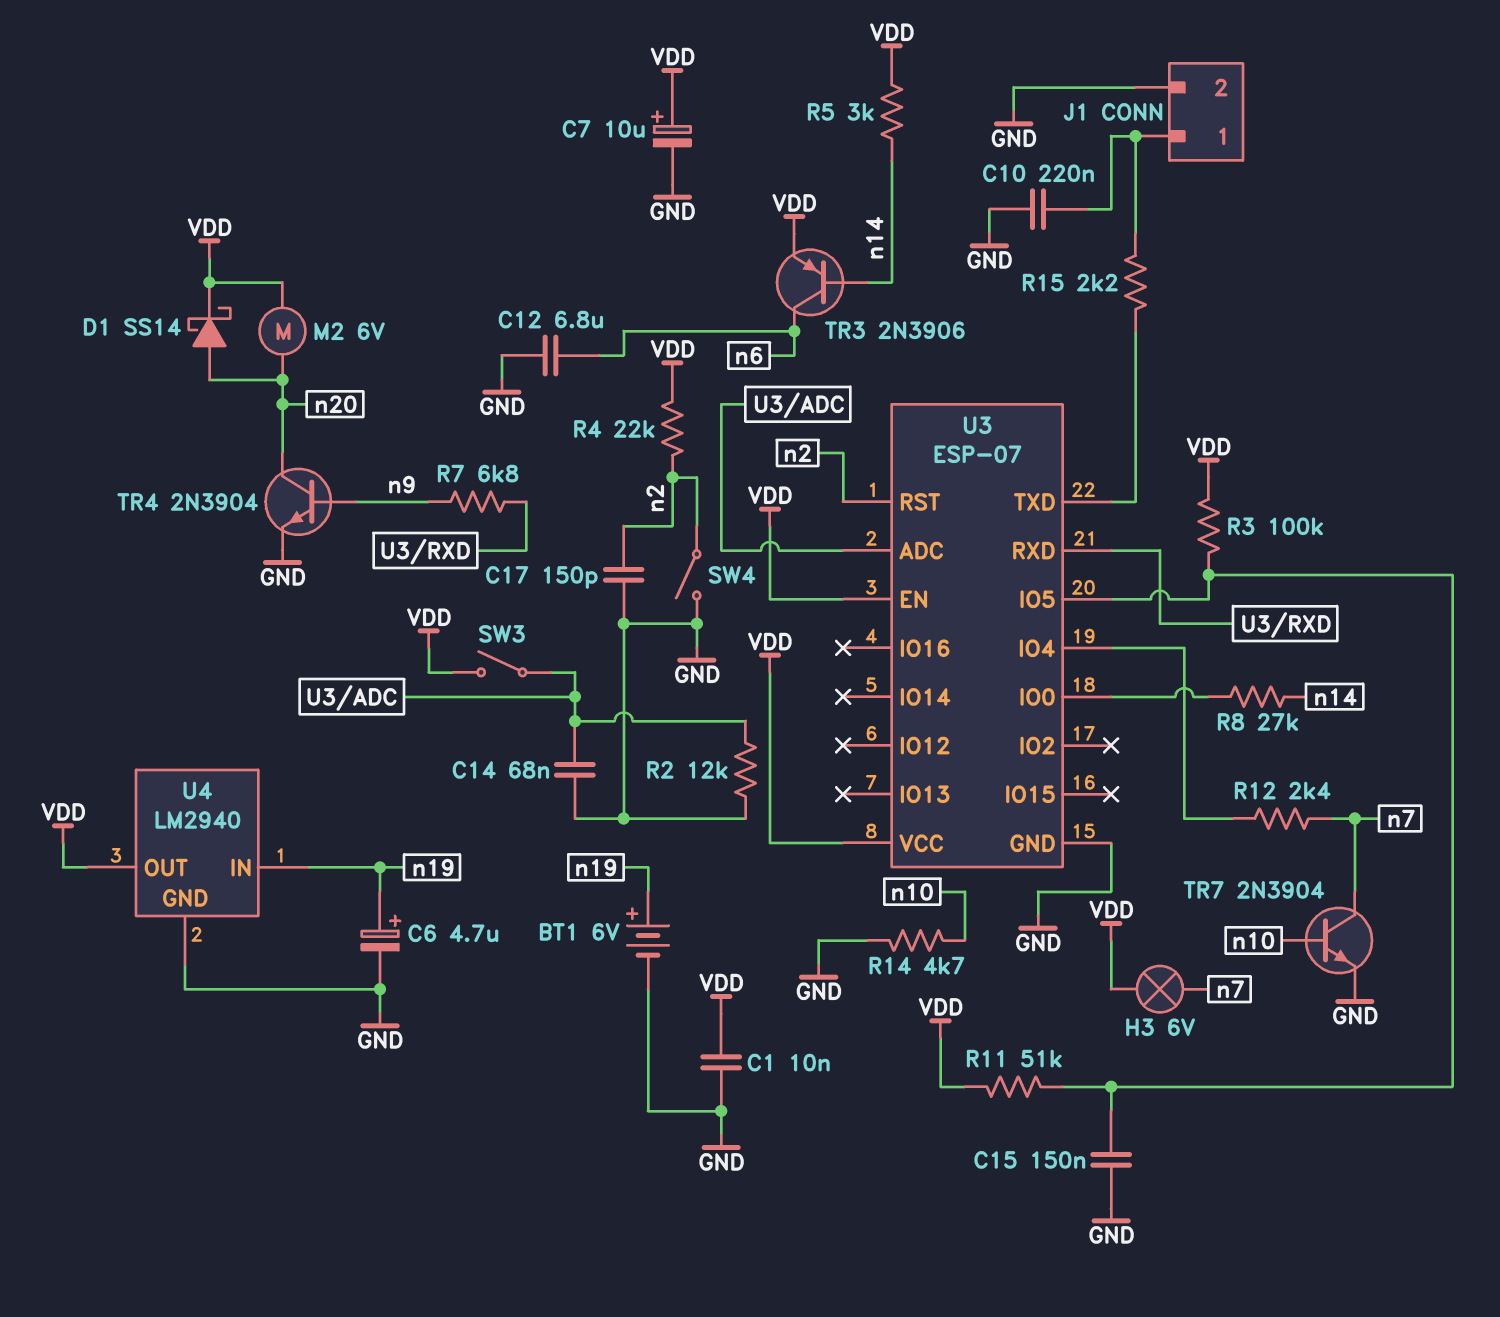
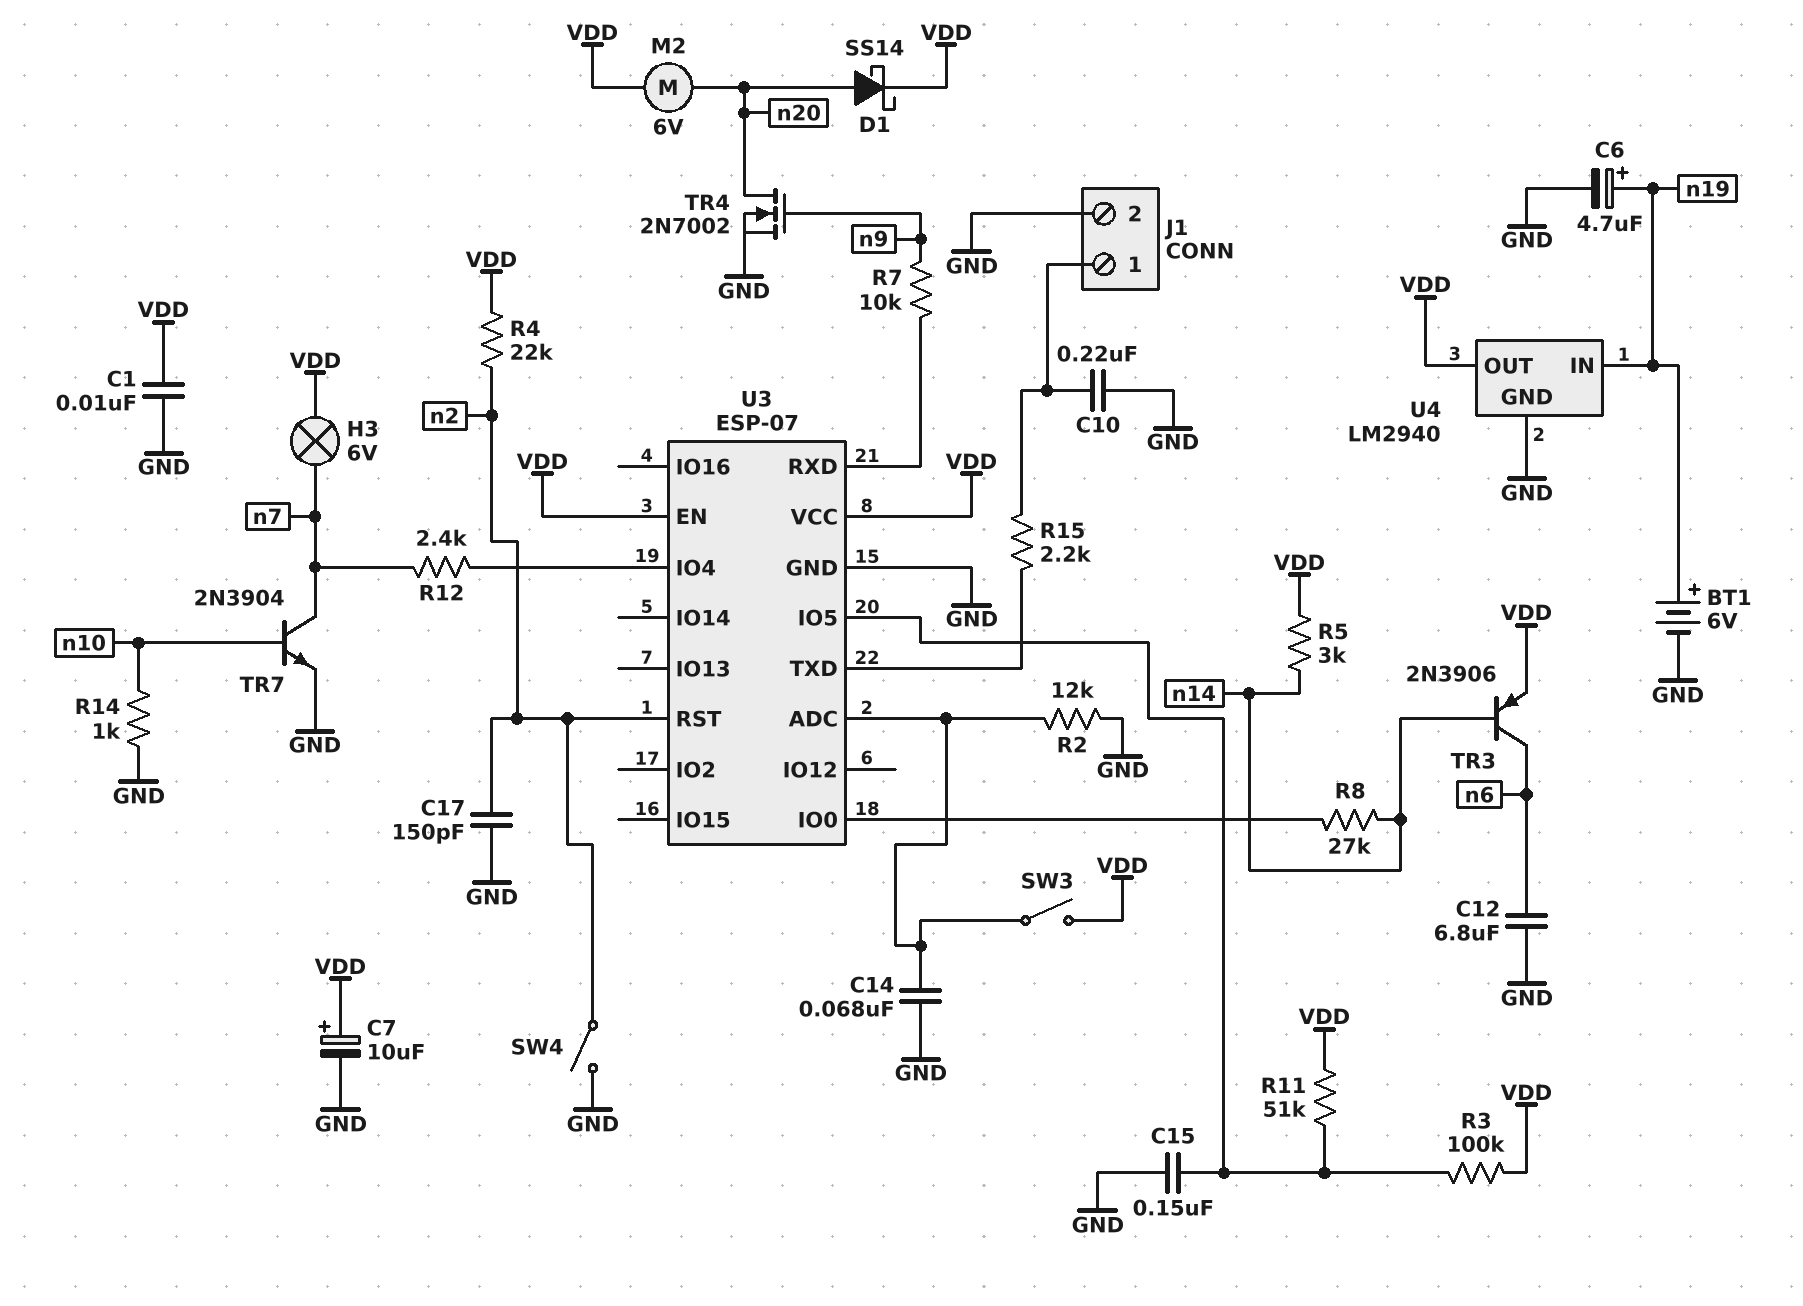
R7: 6.8k (U3/RXD, n9) -> 10k (U3/RXD, n9)
R14: 4.7k (GND, n10) -> 1k (GND, n10)
TR4: NPN 2N3904 (B n9, C n20, E GND) -> NMOS 2N7002 (G n9, D n20, S GND)

